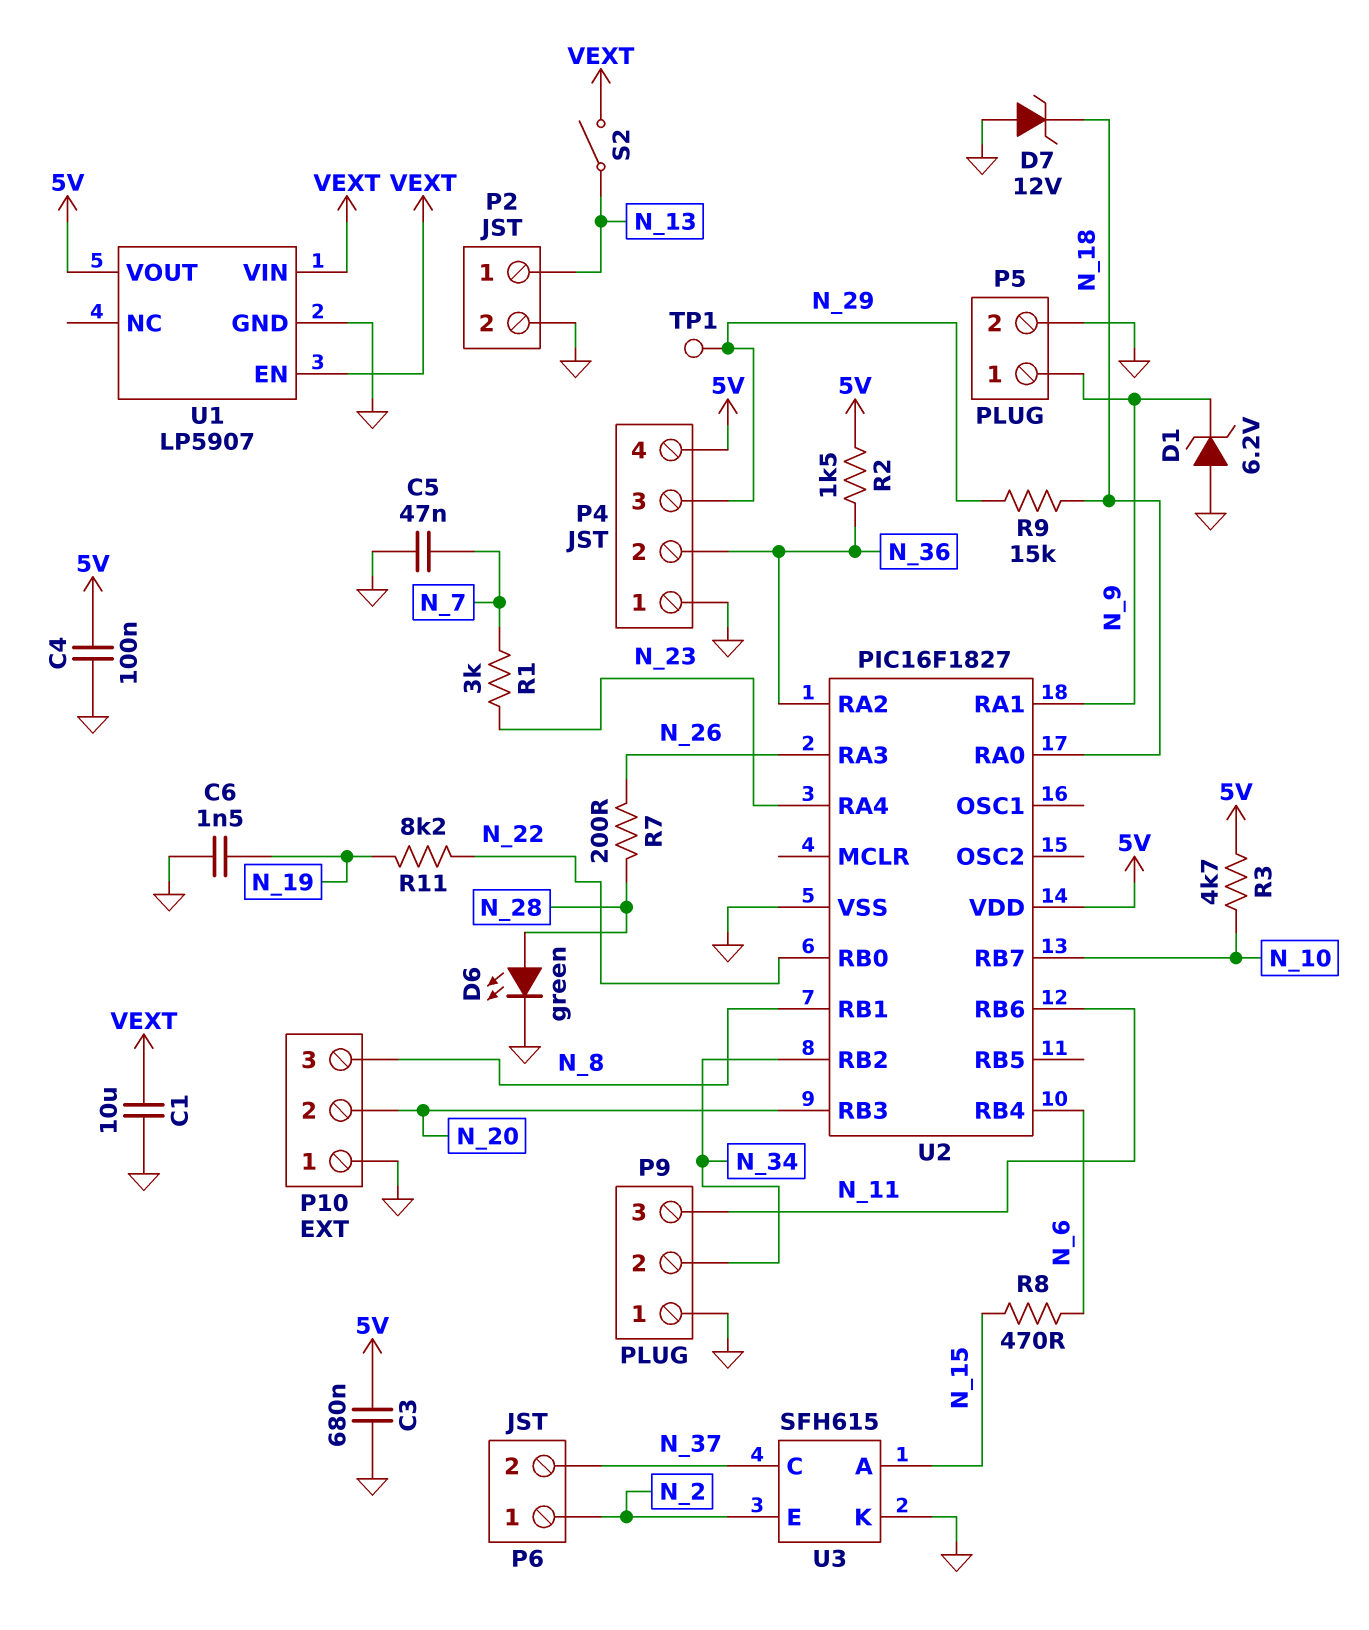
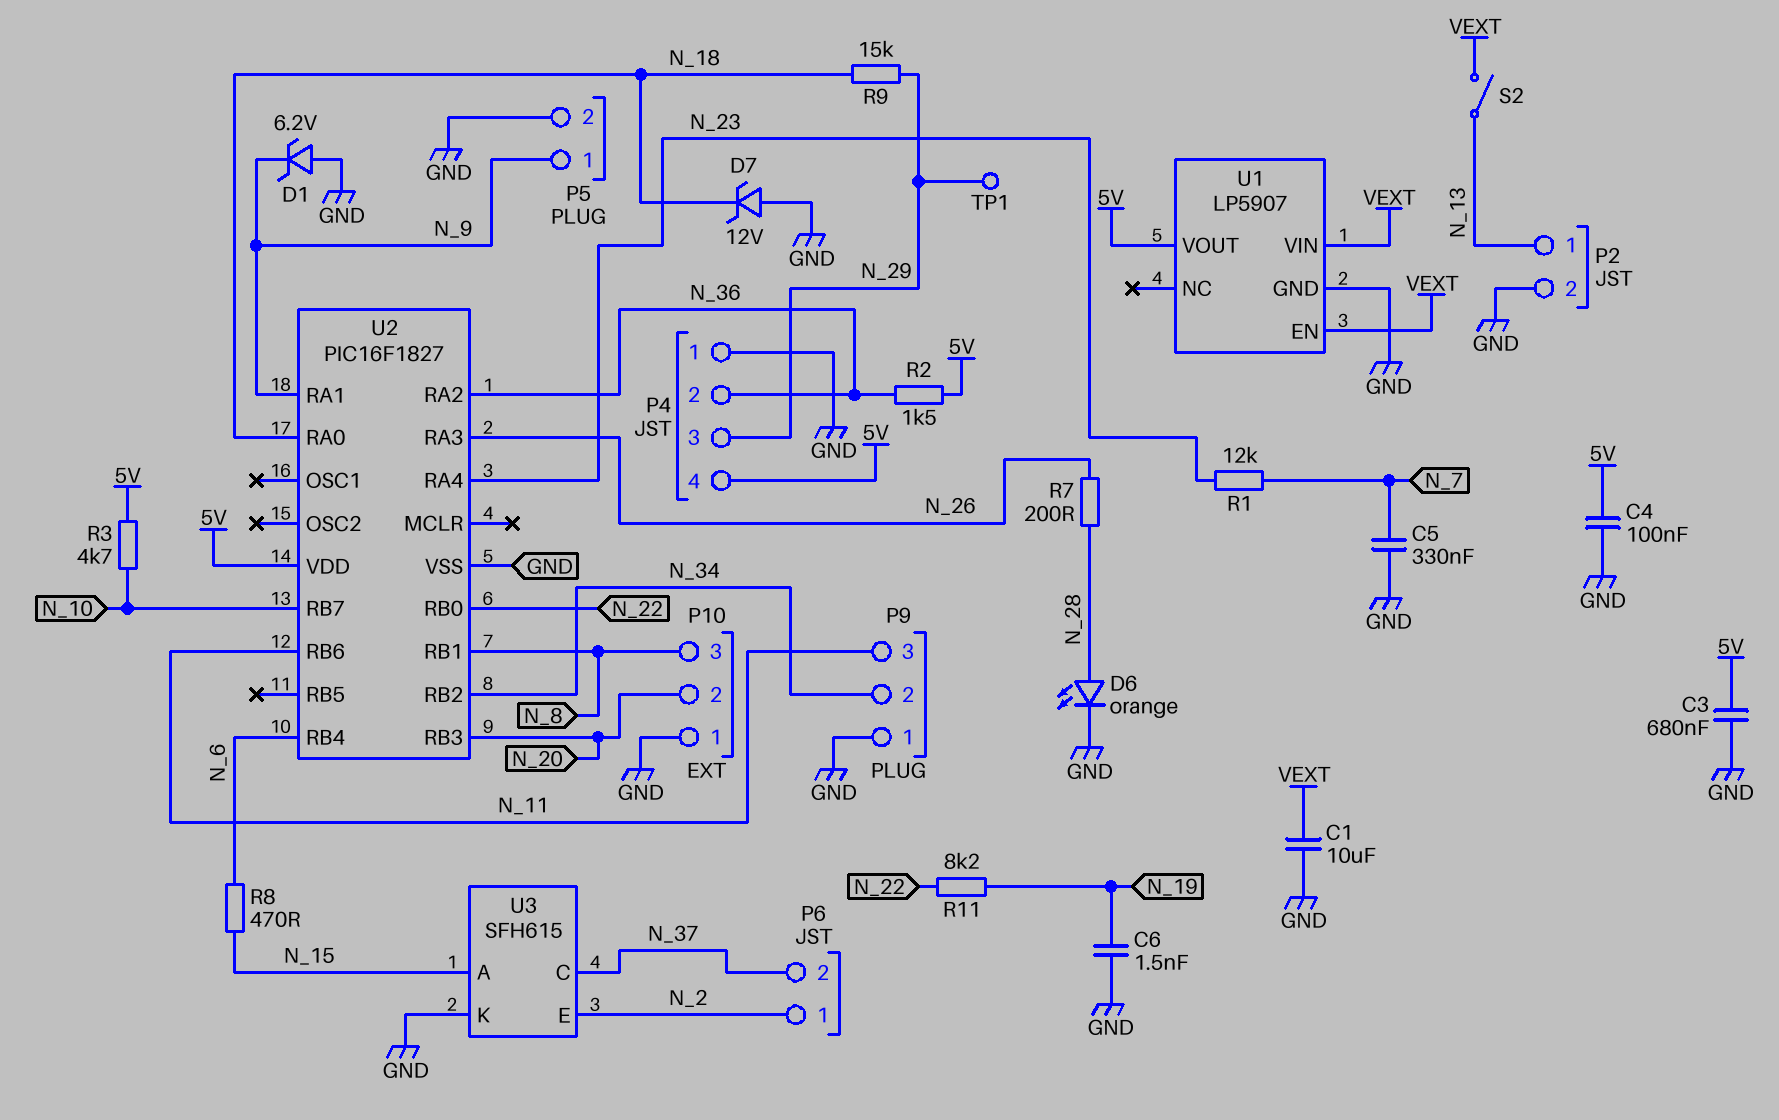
C5: 47nF (GND, N_7) -> 330nF (GND, N_7)
D6: LED green (A N_28, K GND) -> LED orange (A N_28, K GND)
R1: 3k (N_7, N_23) -> 12k (N_7, N_23)

